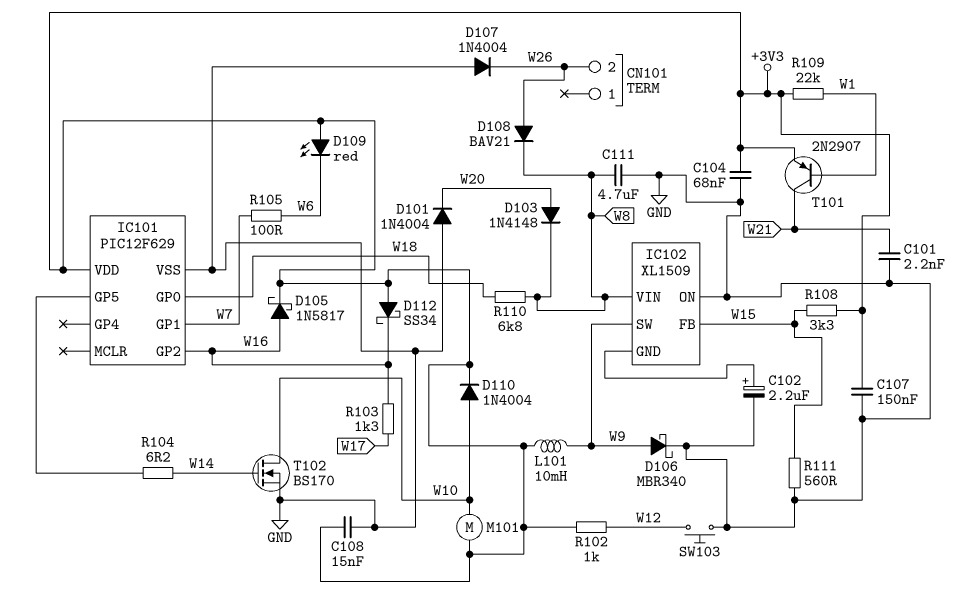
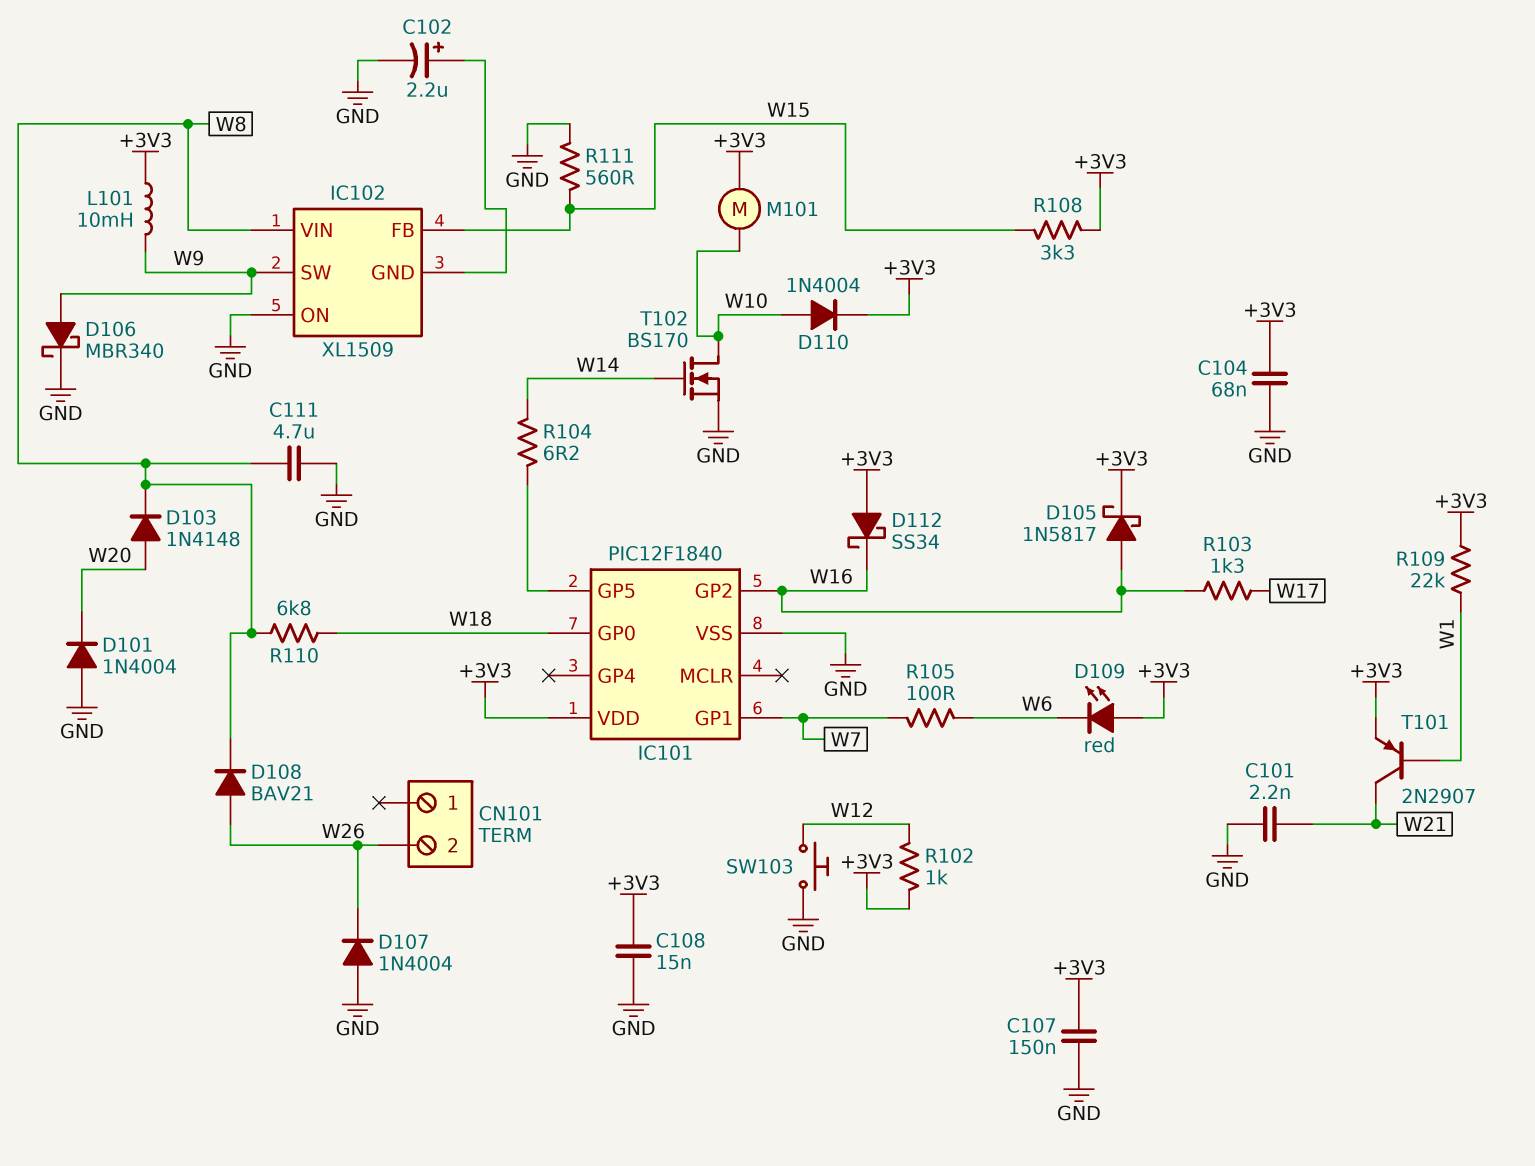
IC101: PIC12F629 -> PIC12F1840

